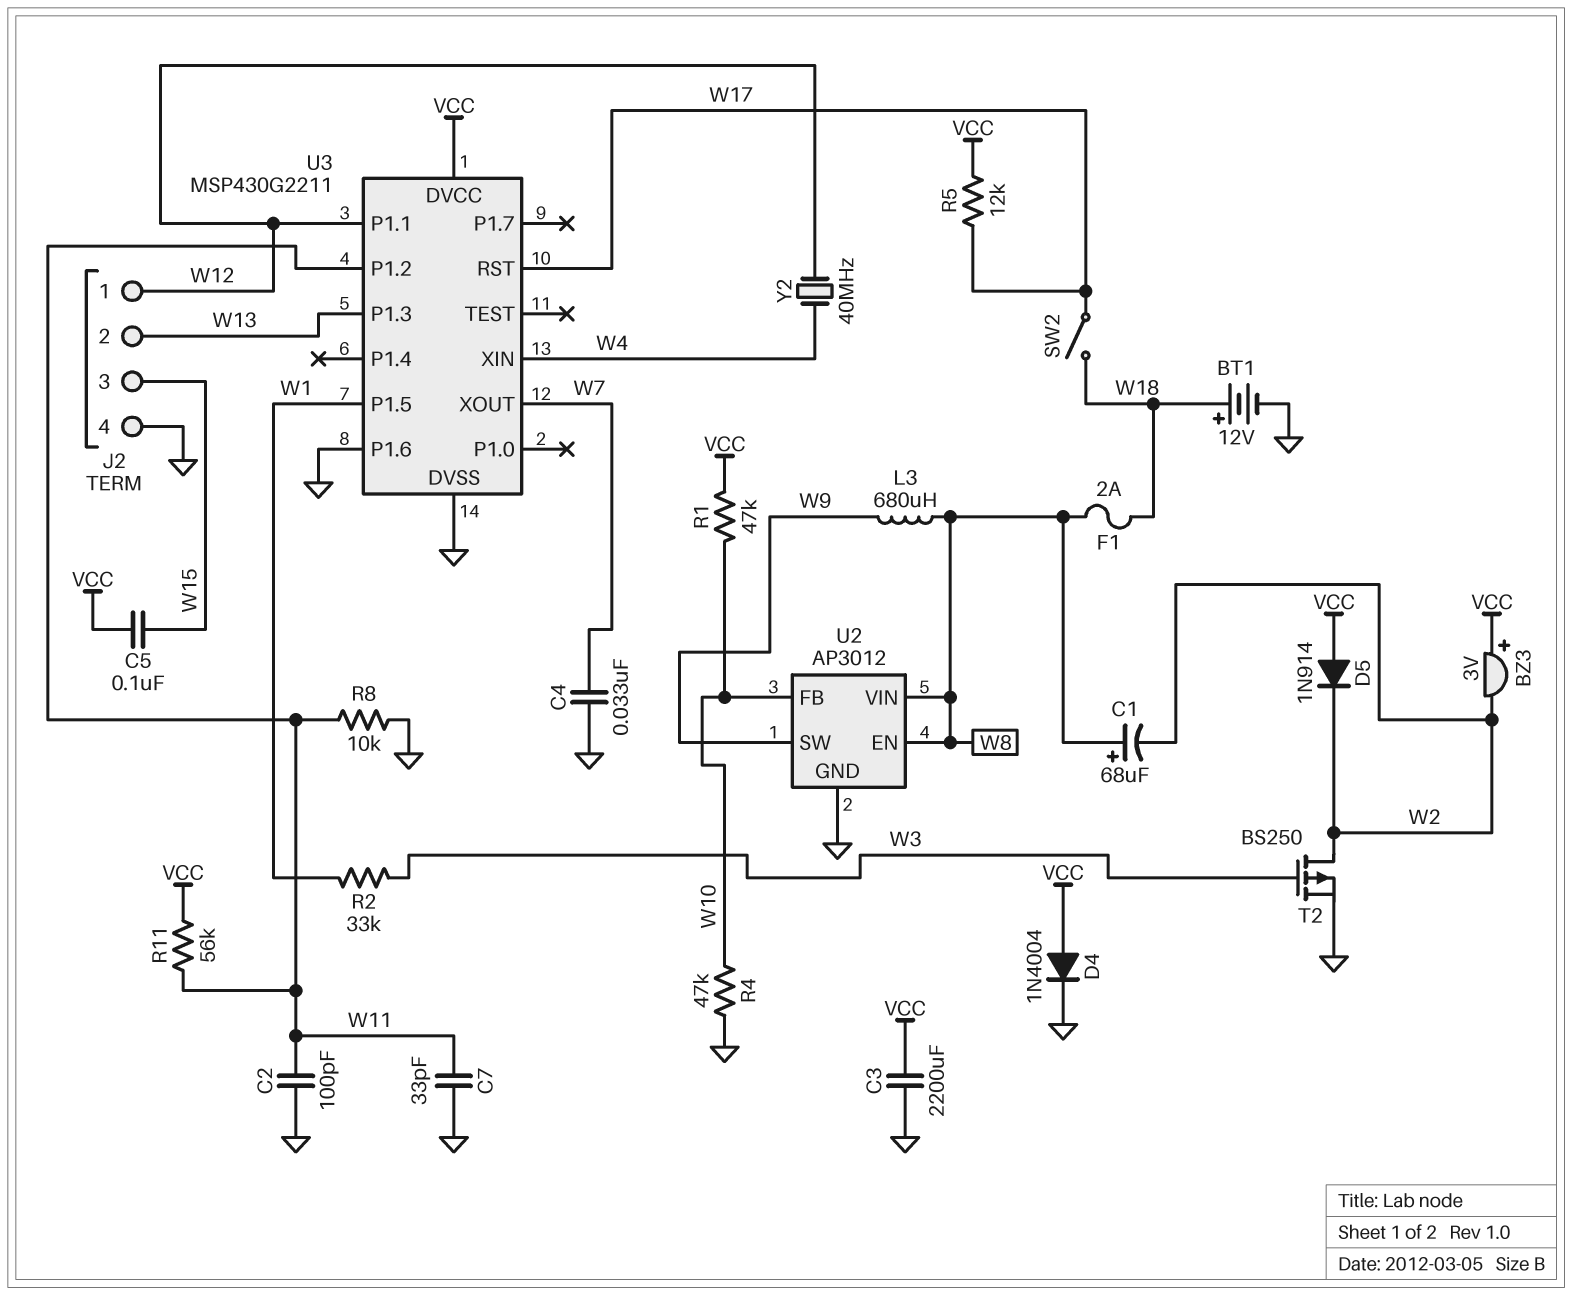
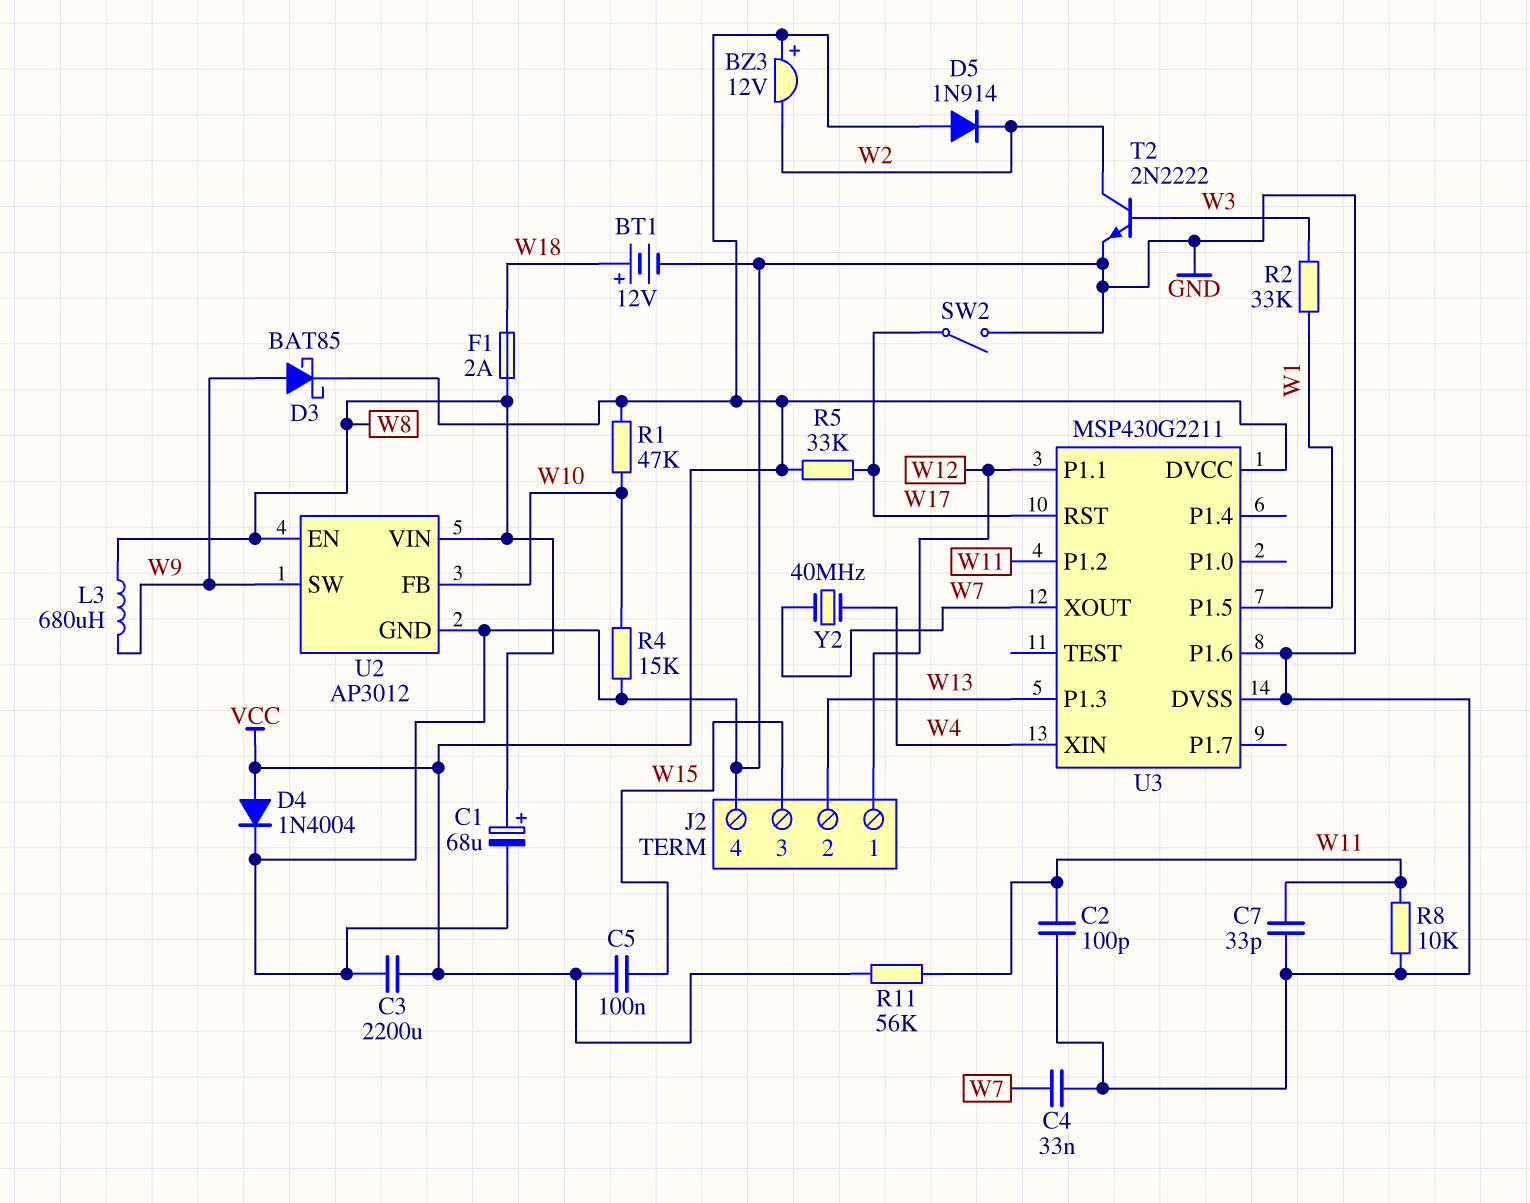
BZ3: buzzer 3V (plus VCC, minus W2) -> buzzer 12V (plus VCC, minus W2)
C1: 68uF (plus W8, minus W2) -> 68uF (plus W8, minus GND)
D3: none -> schottky BAT85 (A W9, K VCC)
R4: 47k (GND, W10) -> 15k (GND, W10)
R5: 12k (VCC, W17) -> 33k (VCC, W17)
SW2: switch (W17, W18) -> switch (GND, W17)
T2: PMOS BS250 (G W3, D W2, S GND) -> NPN 2N2222 (B W3, C W2, E GND)
Y2: 40MHz (W4, W12) -> 40MHz (W4, W7)

